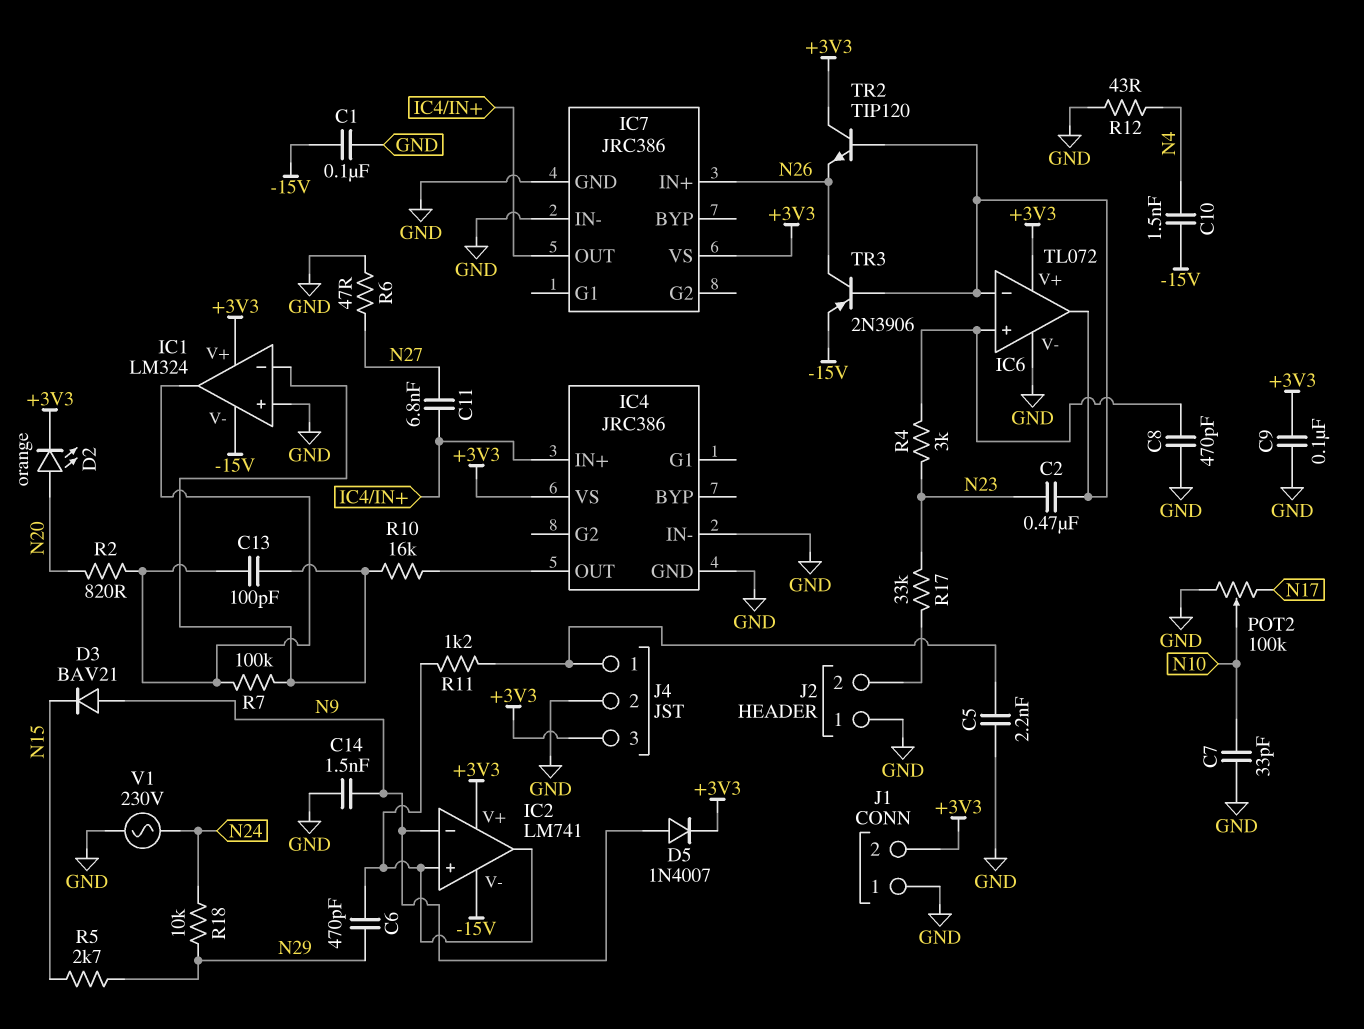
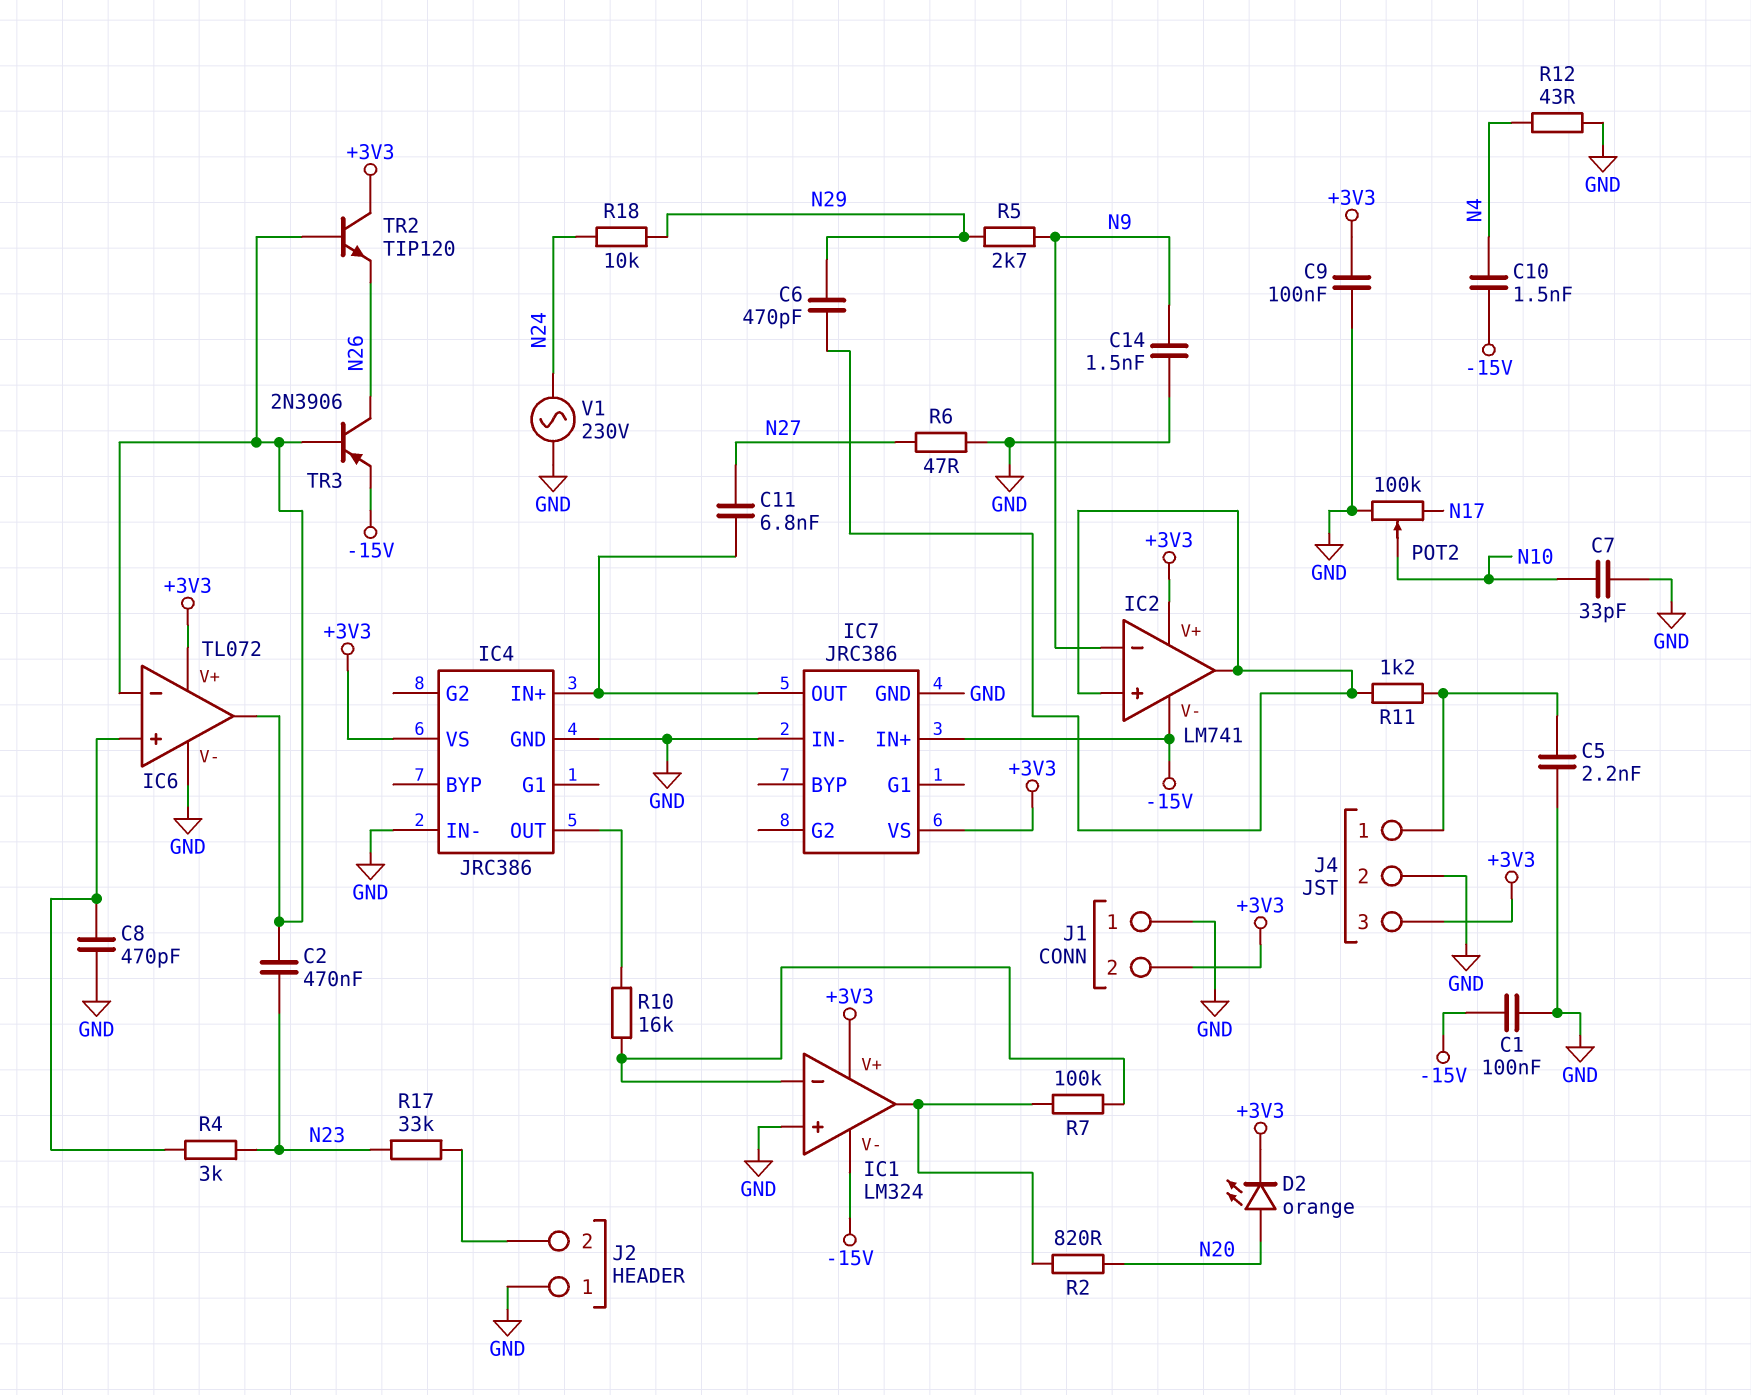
C13: 100pF (IC1/in-, IC1/out) -> none
D3: diode BAV21 (A N9, K N15) -> none
D5: diode 1N4007 (A N9, K +3V3) -> none
IC7 pin IN+: N26 -> -15V
R5: 2.7k (N15, N29) -> 2.7k (N9, N29)

